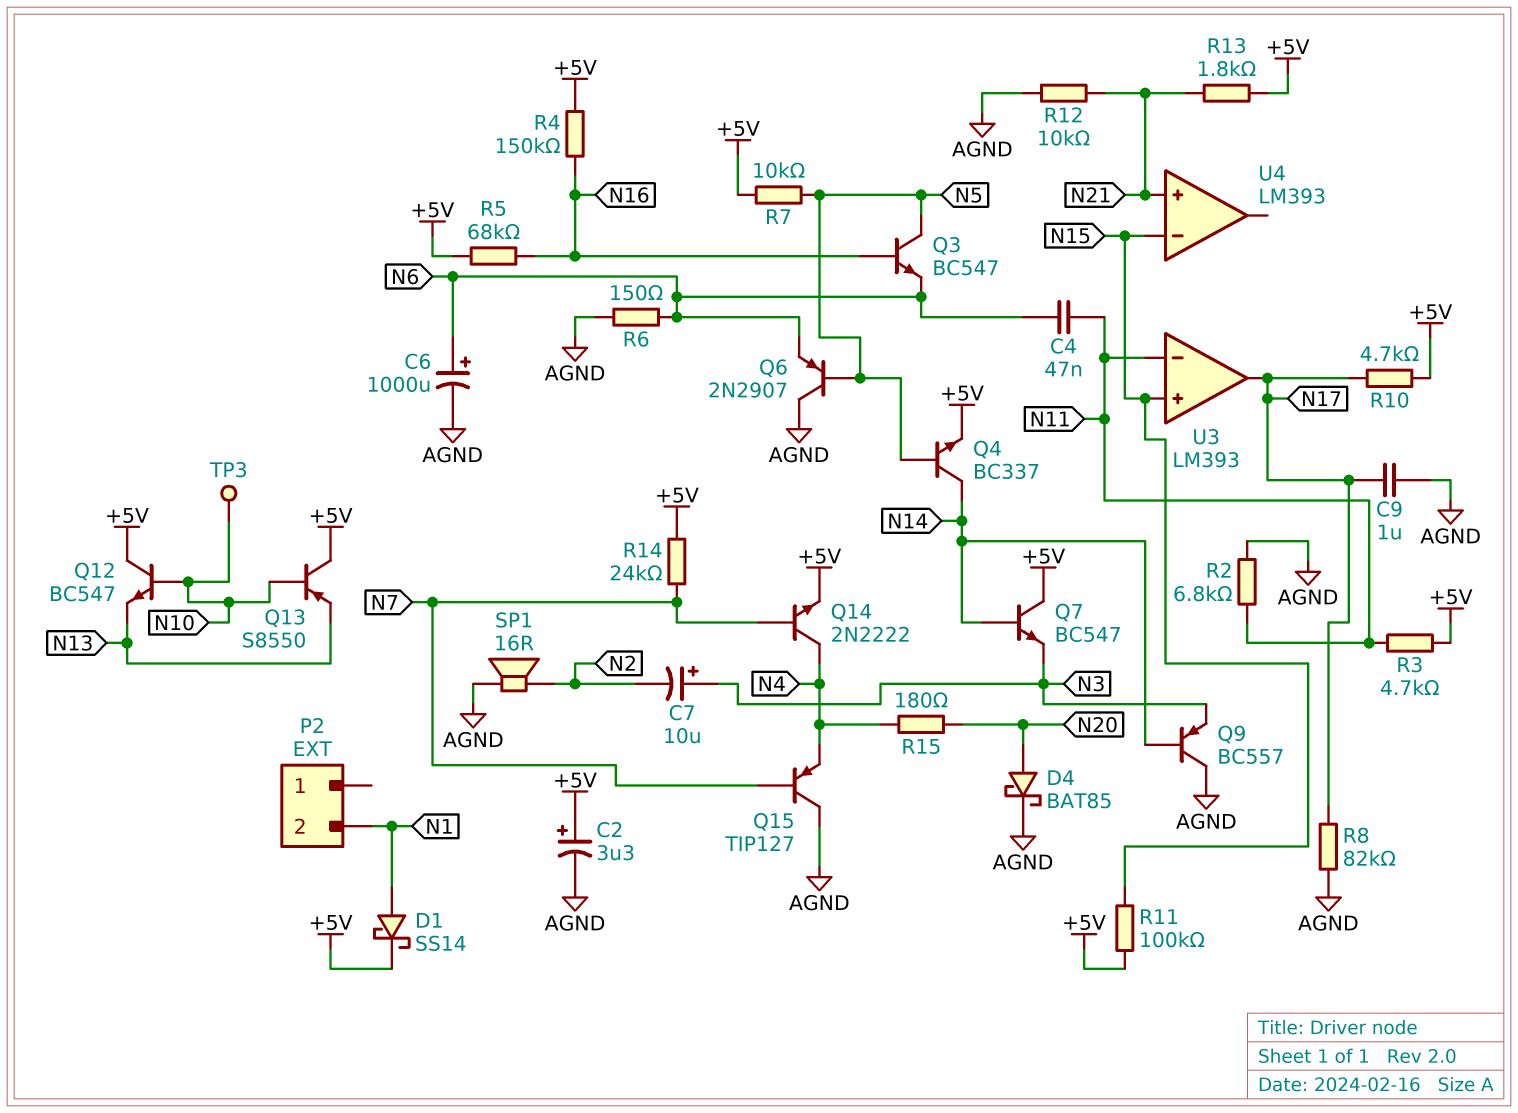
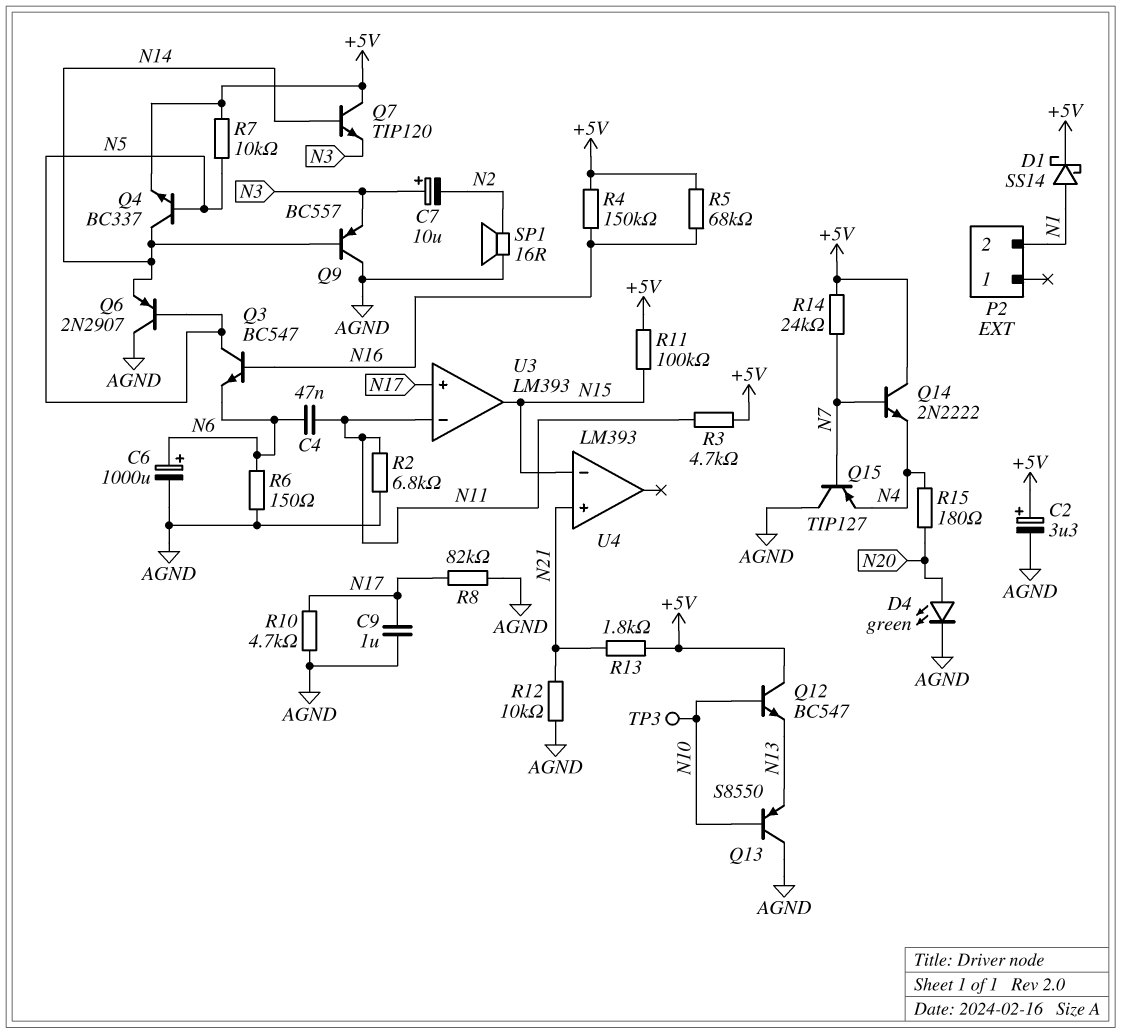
D4: schottky BAT85 (A N20, K AGND) -> LED green (A N20, K AGND)
Q6: PNP 2N2907 (B N5, C AGND, E N6) -> PNP 2N2907 (B N5, C AGND, E N14)
Q7: NPN BC547 (B N14, C +5V, E N3) -> NPN TIP120 (B N14, C +5V, E N3)
Q13: PNP S8550 (B N10, C +5V, E N13) -> PNP S8550 (B N10, C AGND, E N13)
Q14: NPN 2N2222 (B N7, C N4, E +5V) -> NPN 2N2222 (B N7, C +5V, E N4)
R10: 4.7k (+5V, N17) -> 4.7k (AGND, N17)
U3 pin in+: N15 -> N17
U3 pin out: N17 -> N15

